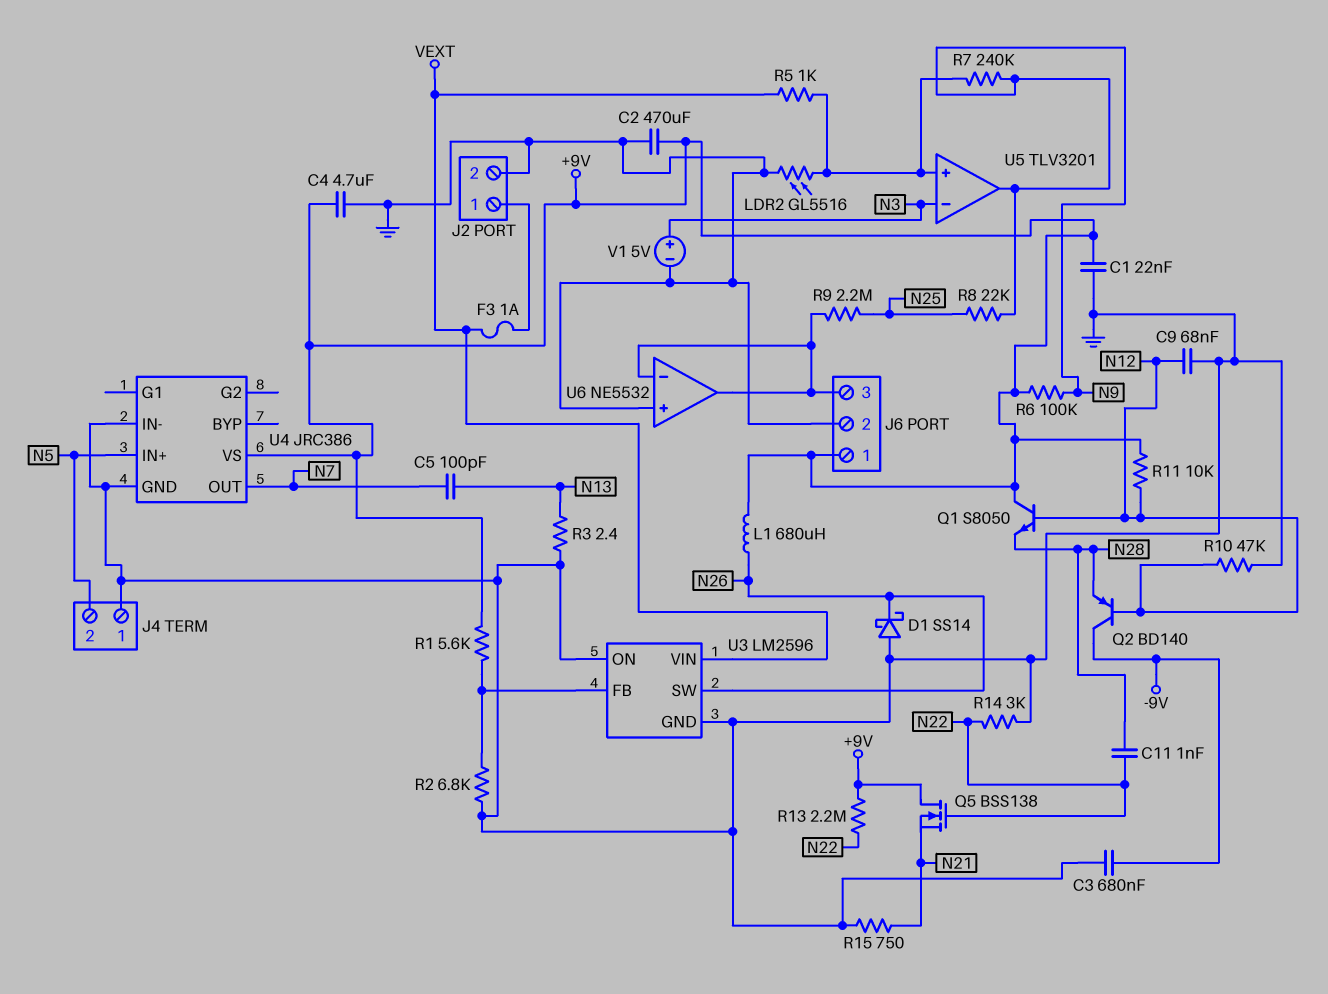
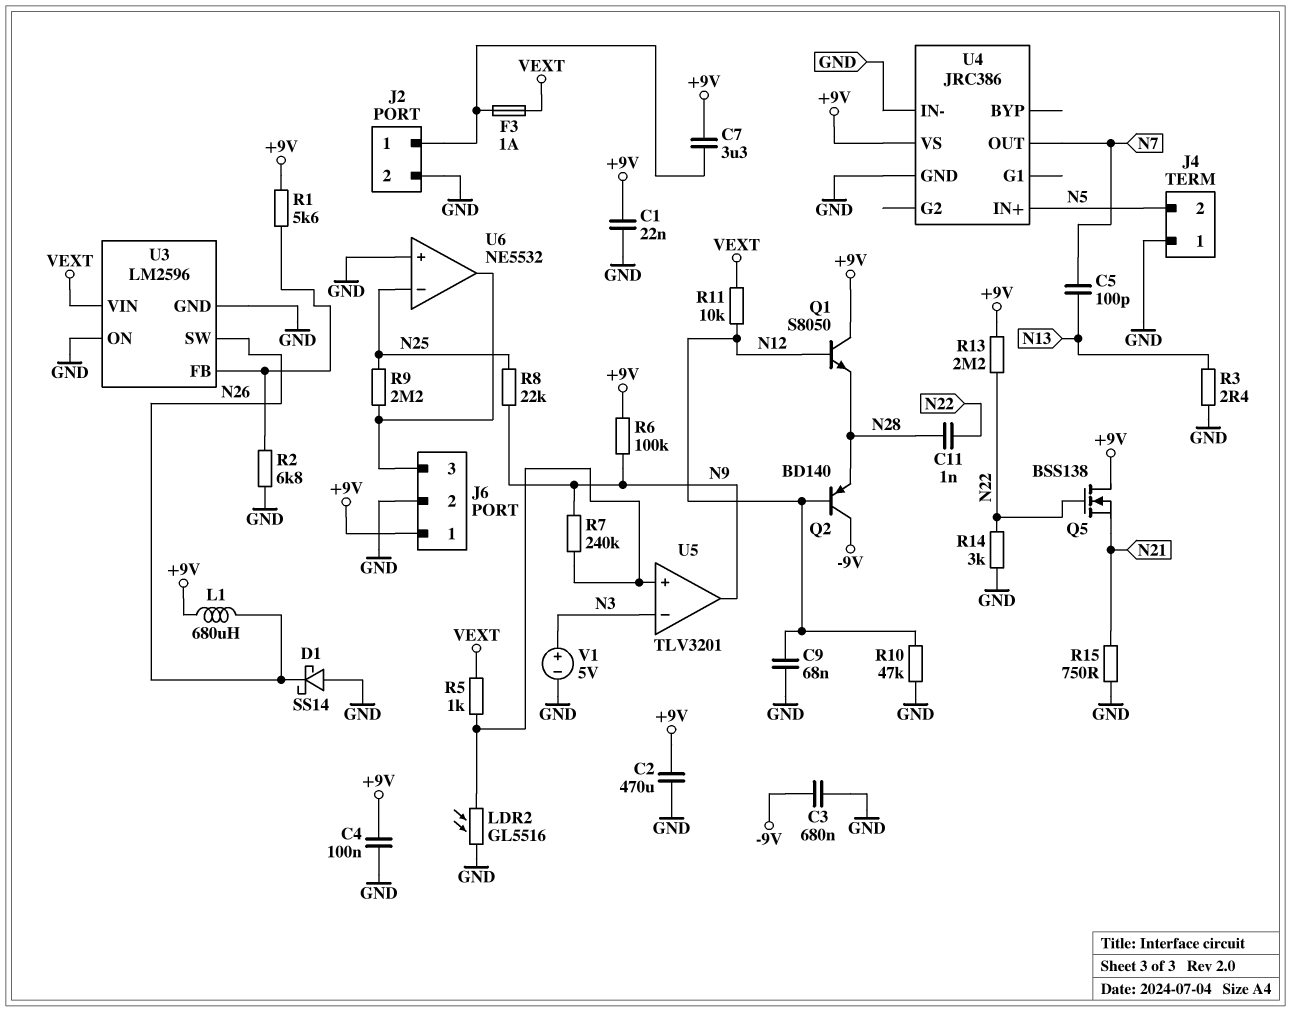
C4: 4.7uF (+9V, GND) -> 100nF (+9V, GND)
C7: none -> 3.3uF (+9V, J2/1)
R11: 10k (+9V, N12) -> 10k (N12, VEXT)
U6 pin in-: J6/3 -> N25

